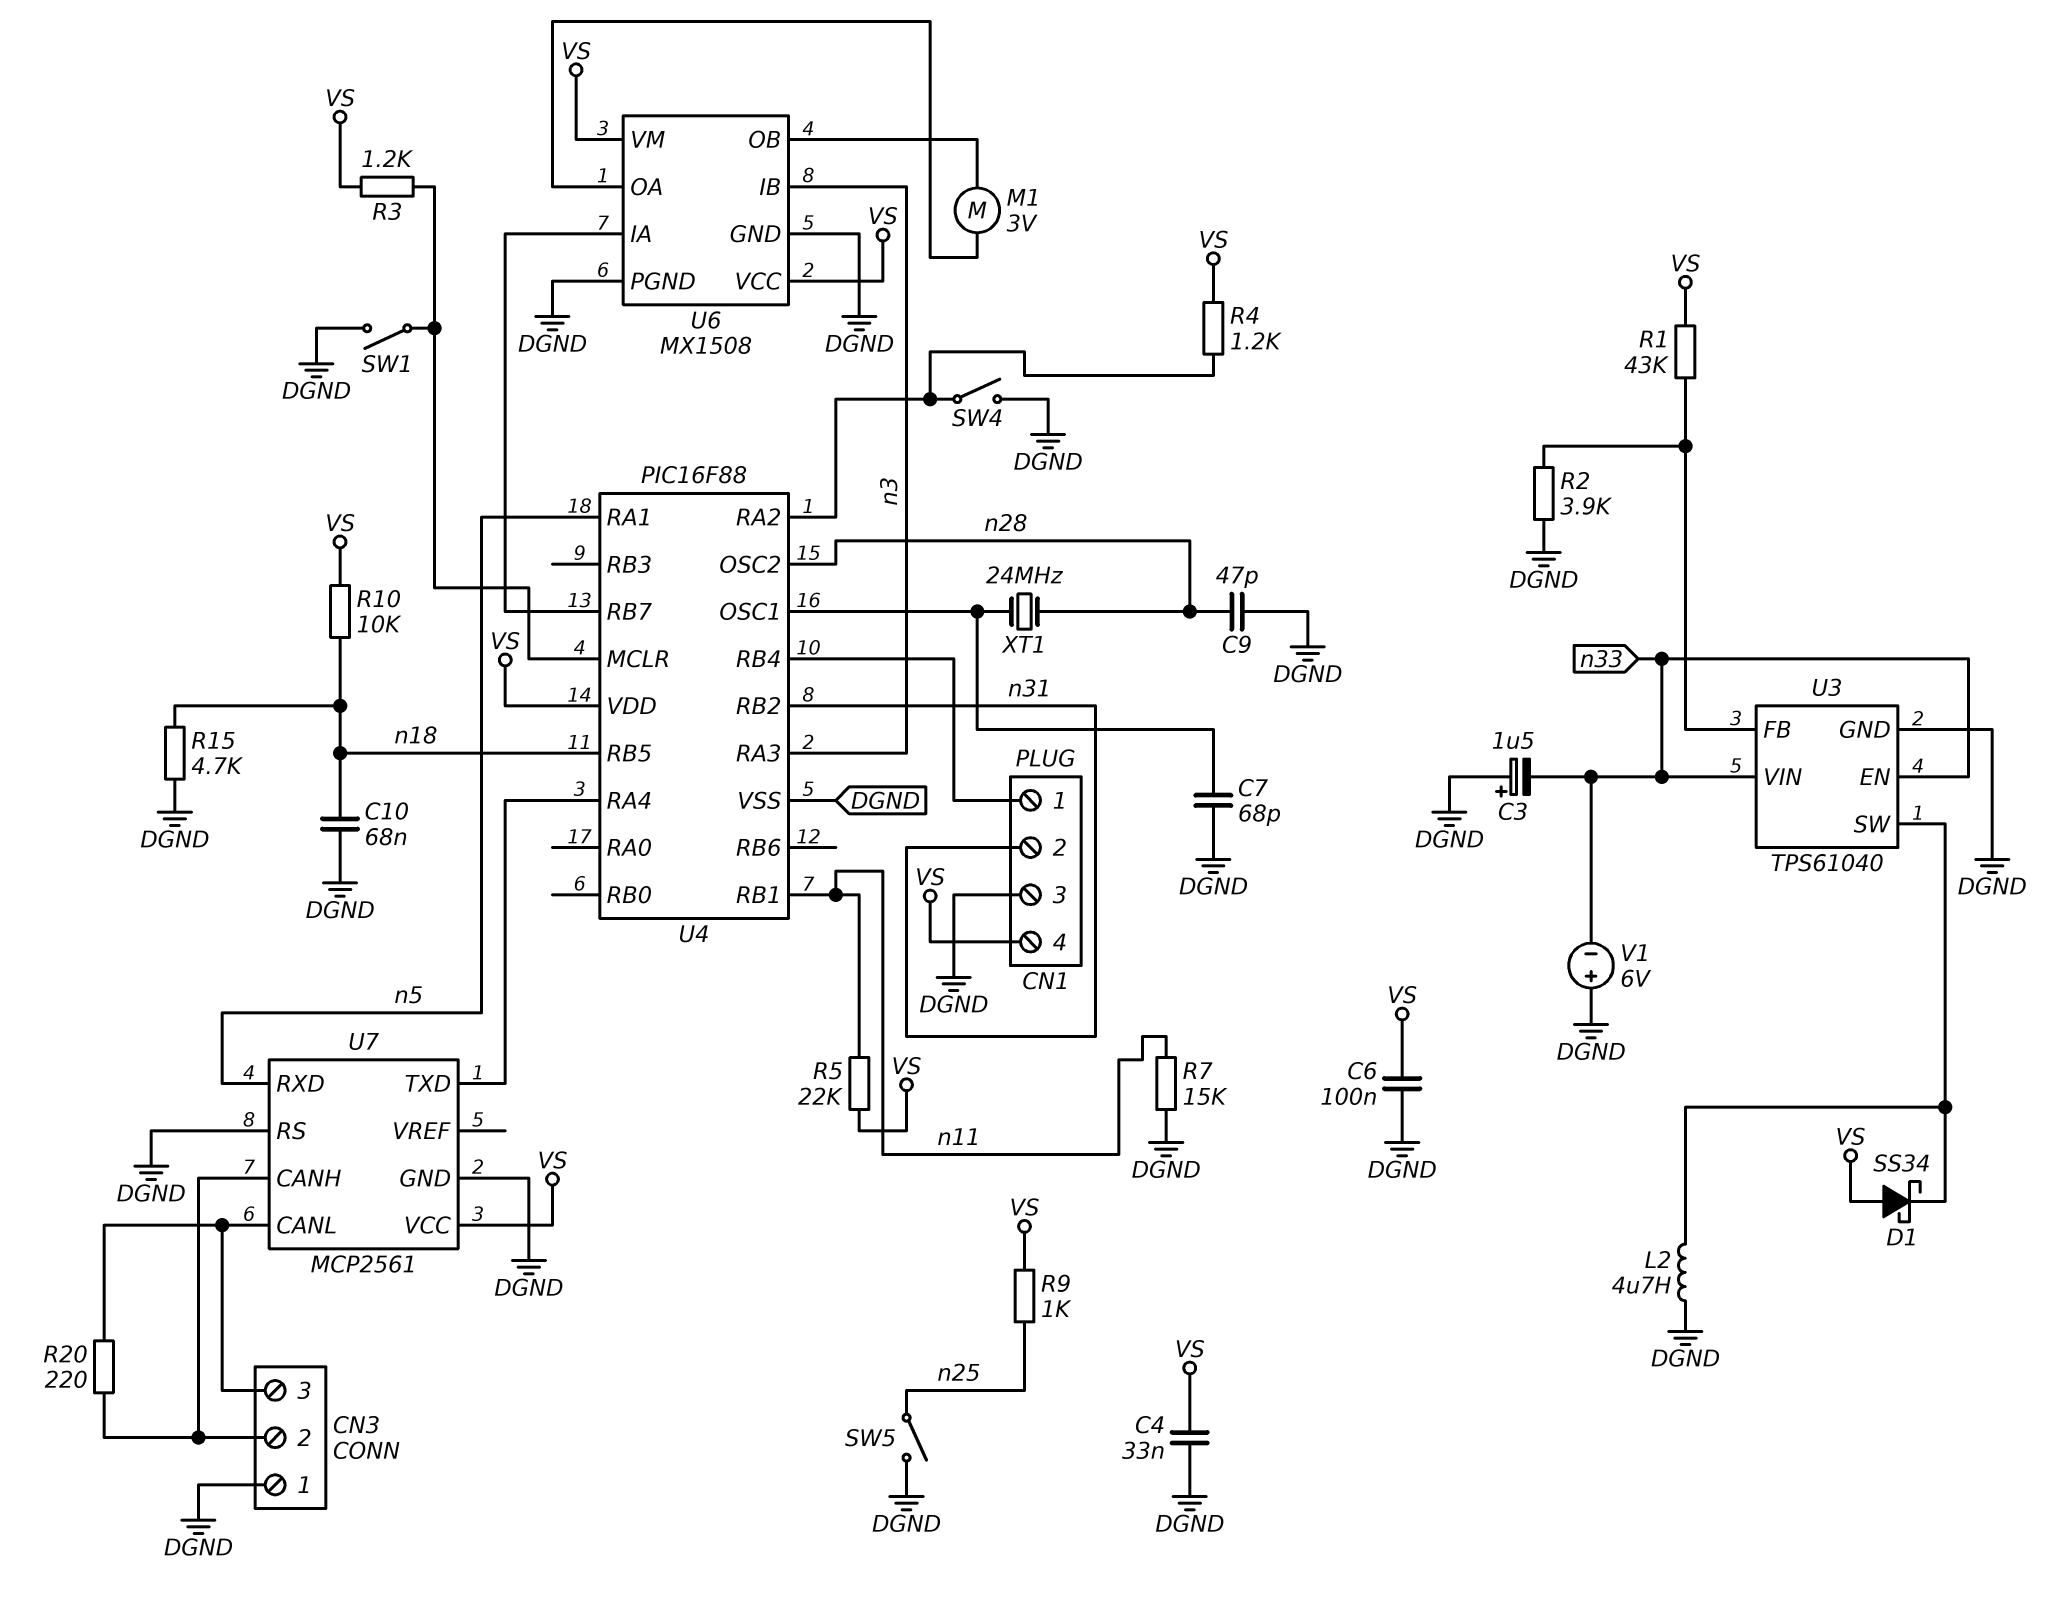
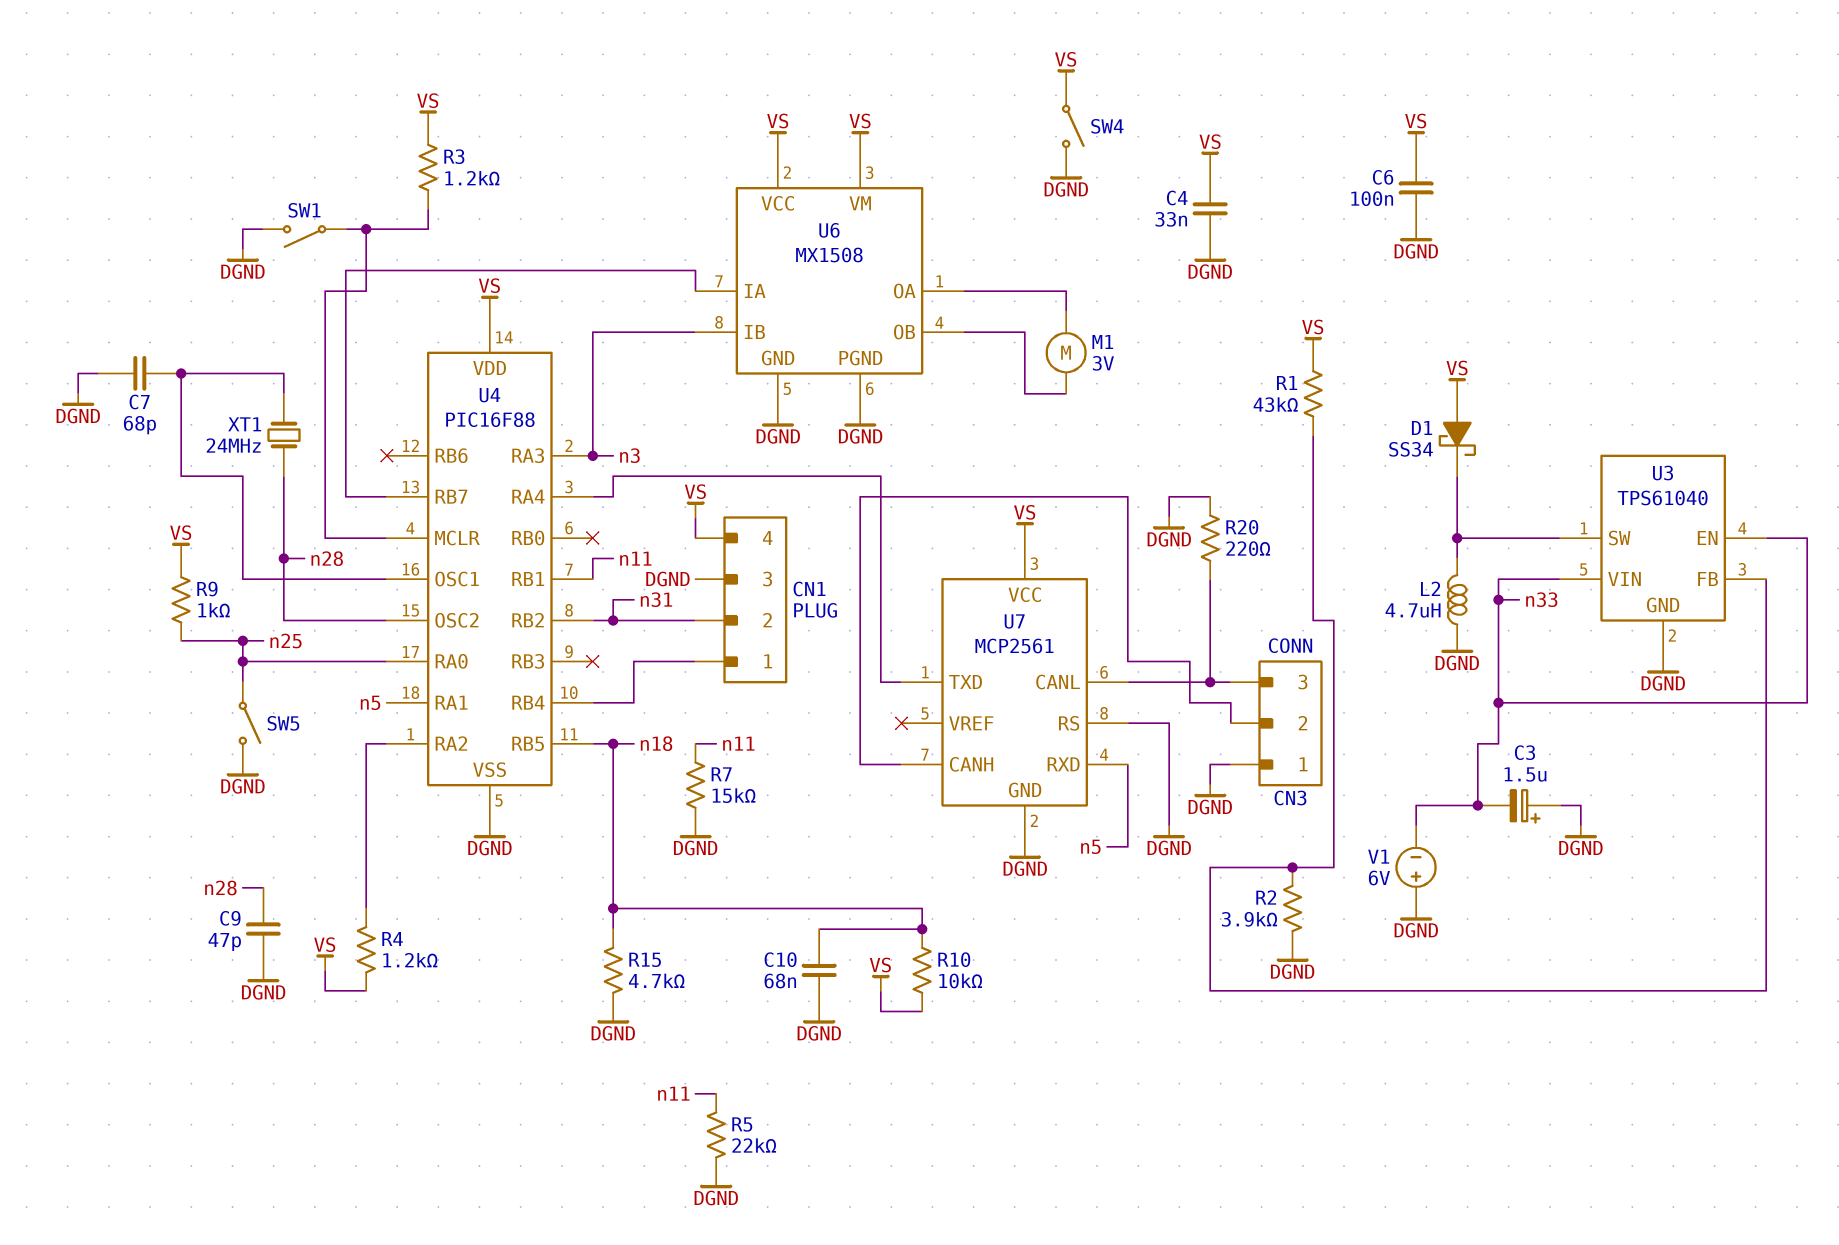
R5: 22k (VS, n11) -> 22k (DGND, n11)
R20: 220 (CN3/2, CN3/3) -> 220 (CN3/3, DGND)
SW4: switch (DGND, U4/RA2) -> switch (DGND, VS)
U4 pin RA0: none -> n25

